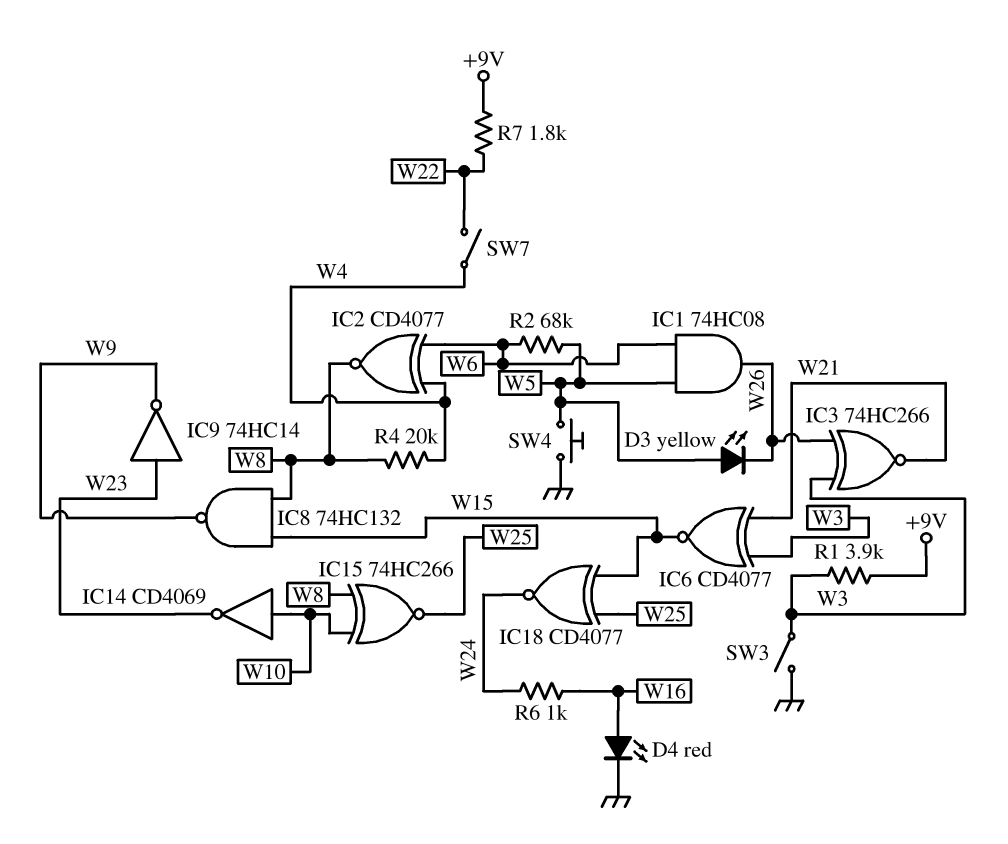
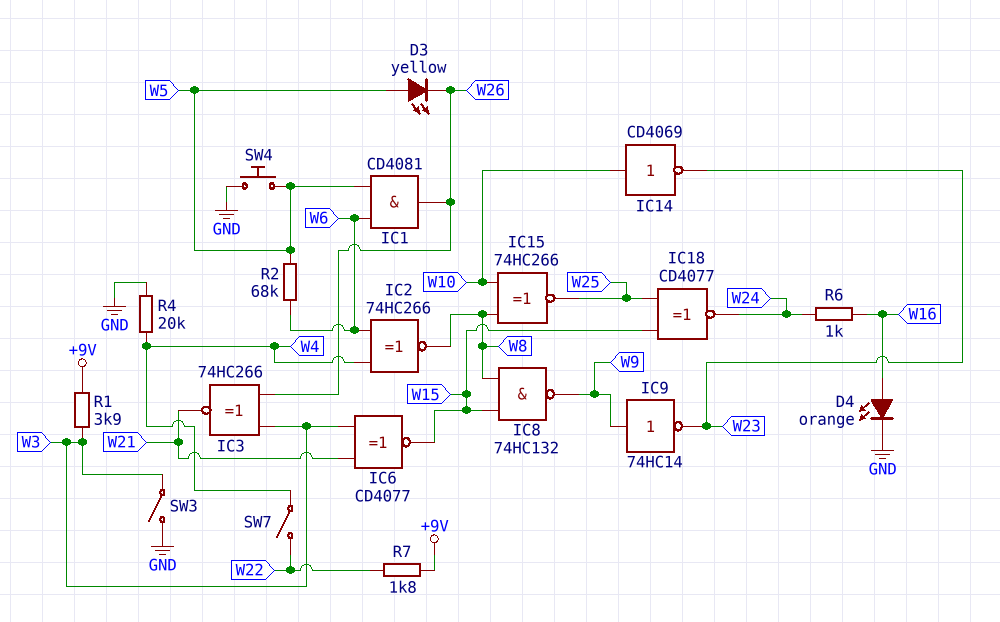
D4: LED red (A W16, K GND) -> LED orange (A W16, K GND)
IC1: AND 74HC08 (in W5, in W6, out W26) -> AND CD4081 (in W5, in W6, out W26)
IC2: XNOR CD4077 (in W4, in W6, out W8) -> XNOR 74HC266 (in W4, in W6, out W8)
IC9: NOT 74HC14 (in W23, out W9) -> NOT 74HC14 (in W9, out W23)
R4: 20k (W4, W8) -> 20k (GND, W4)

